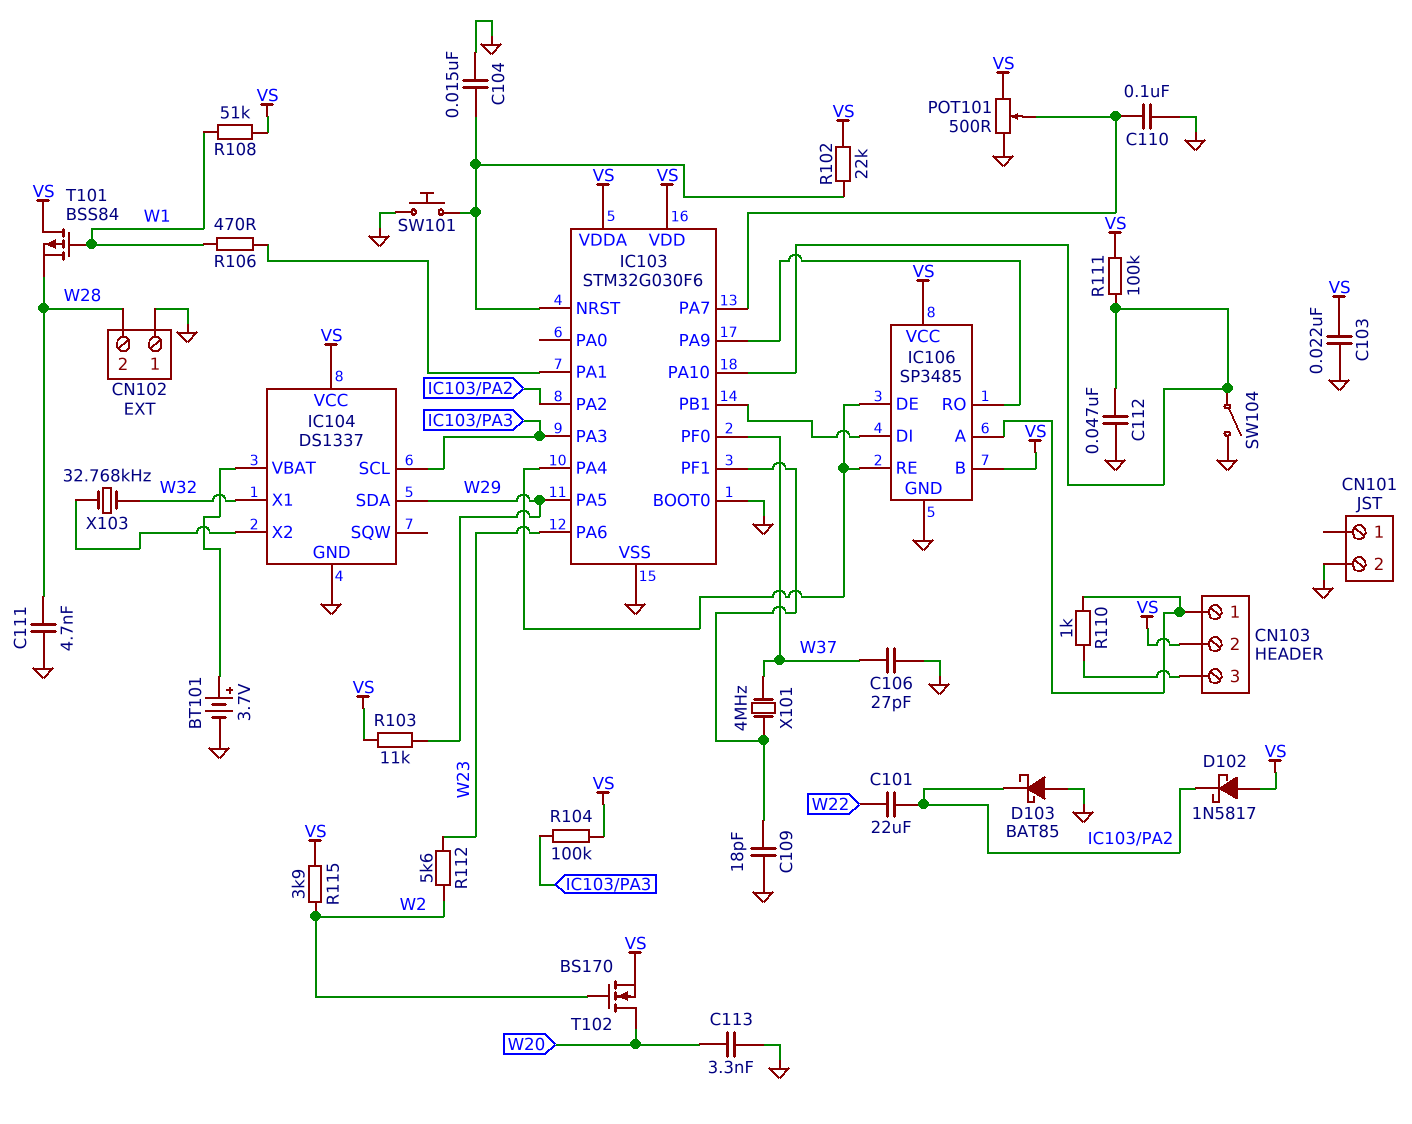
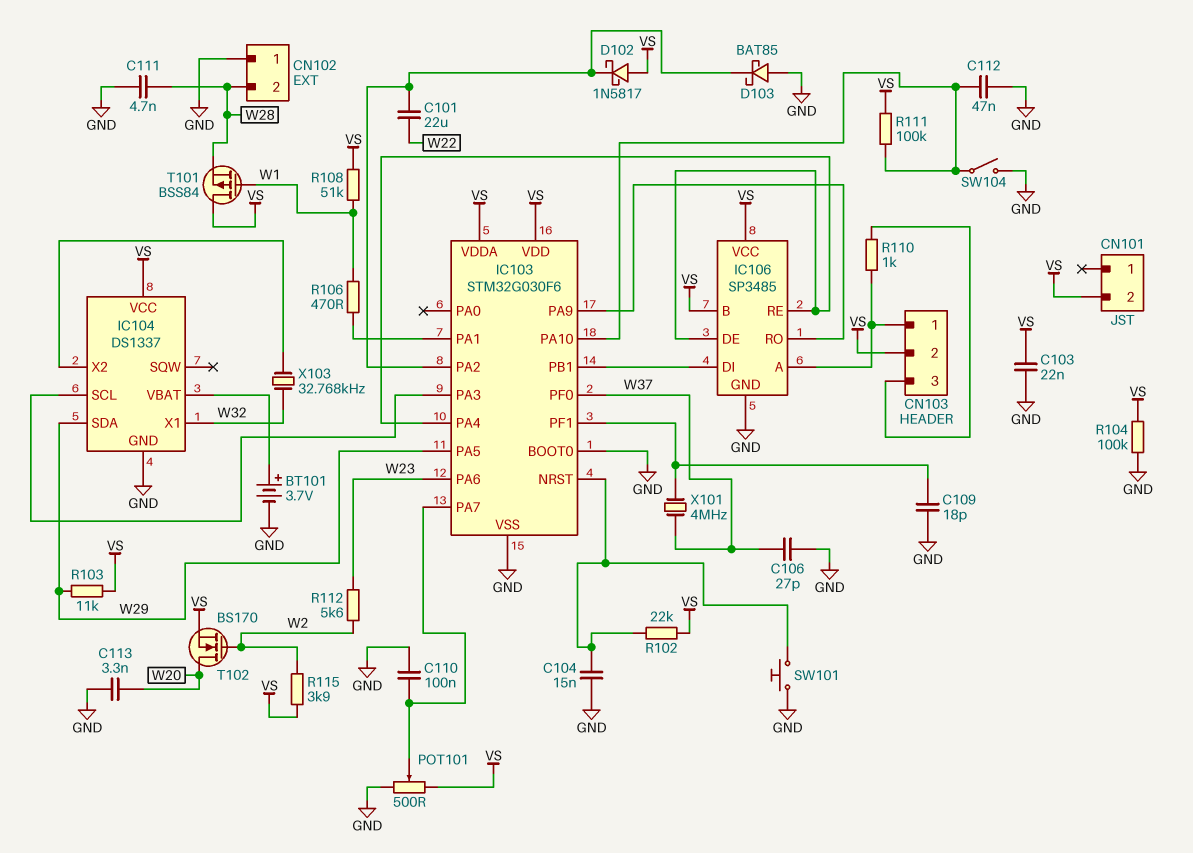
CN101 pin 2: GND -> VS
R104: 100k (IC103/PA3, VS) -> 100k (GND, VS)

